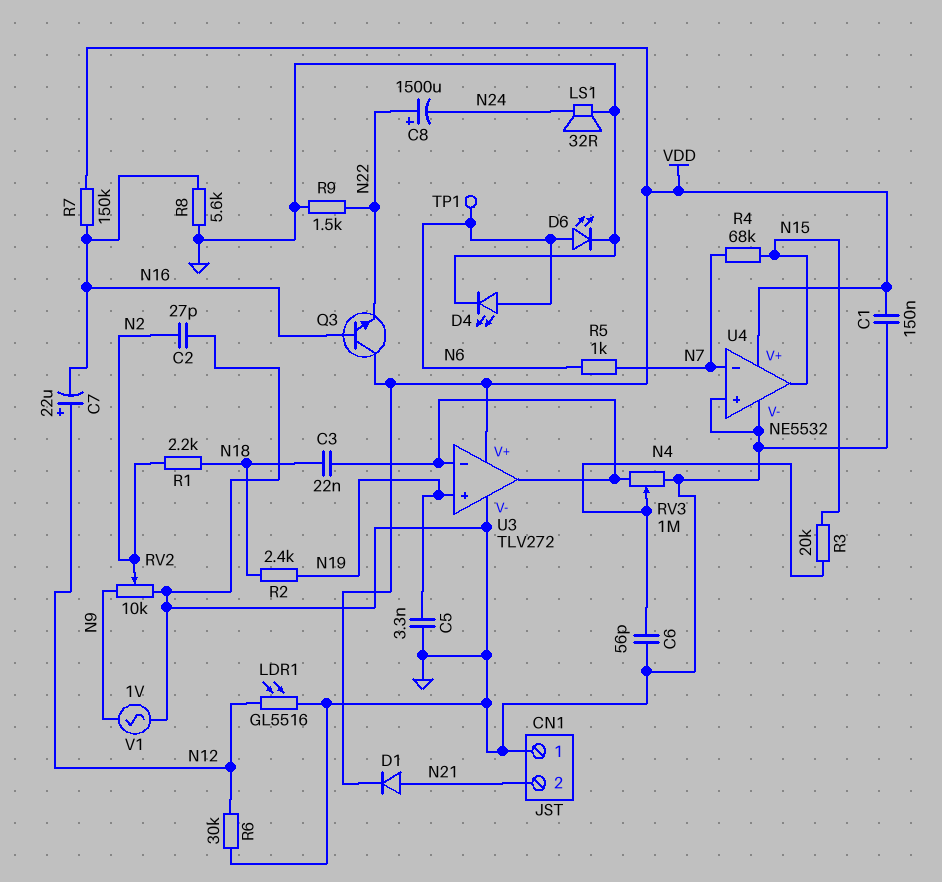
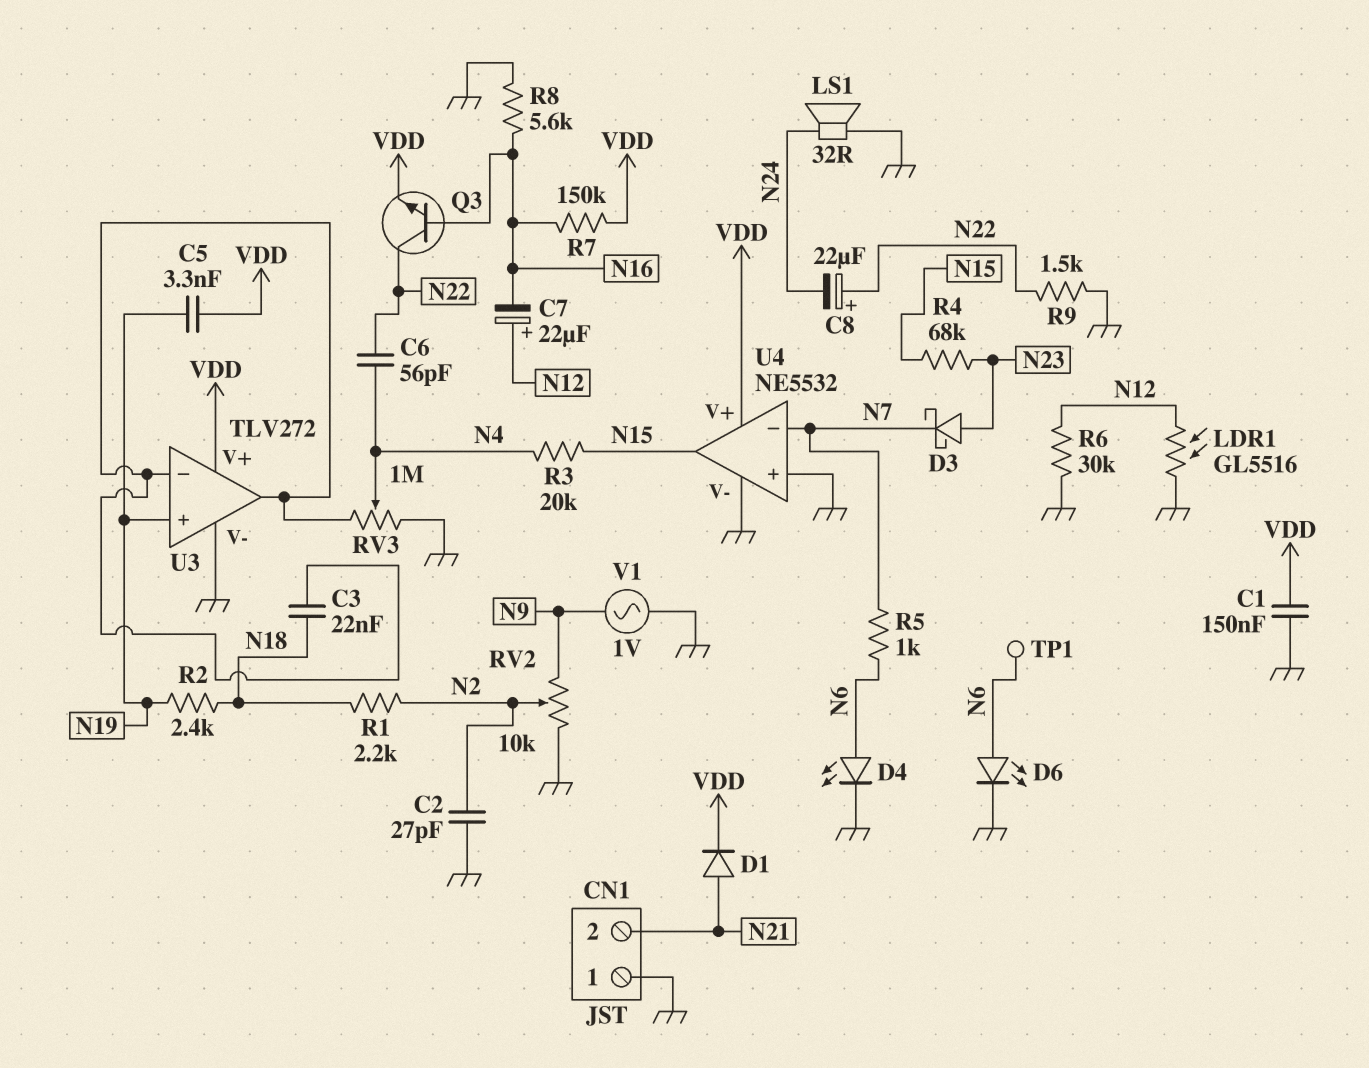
C5: 3.3nF (GND, N19) -> 3.3nF (N19, VDD)
C6: 56pF (GND, N4) -> 56pF (N4, N22)
C8: 1500uF (plus N22, minus N24) -> 22uF (plus N22, minus N24)
D3: none -> schottky (A N23, K N7)
Q3: NPN (B N16, C VDD, E N22) -> NPN (B N16, C N22, E VDD)
R4: 68k (N7, N15) -> 68k (N15, N23)

